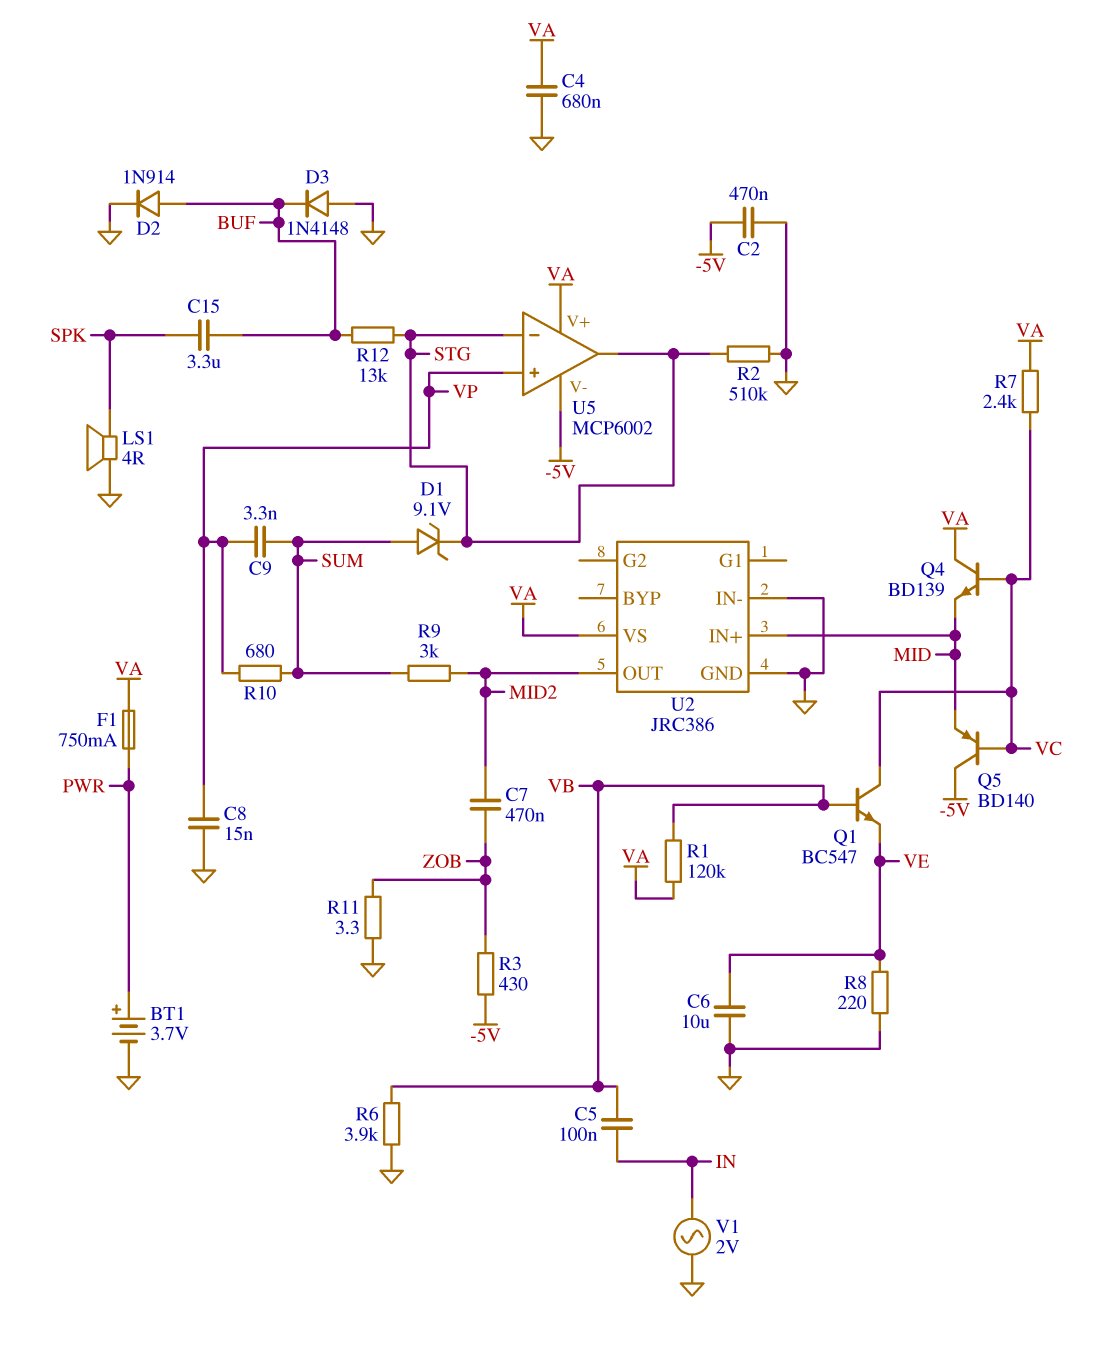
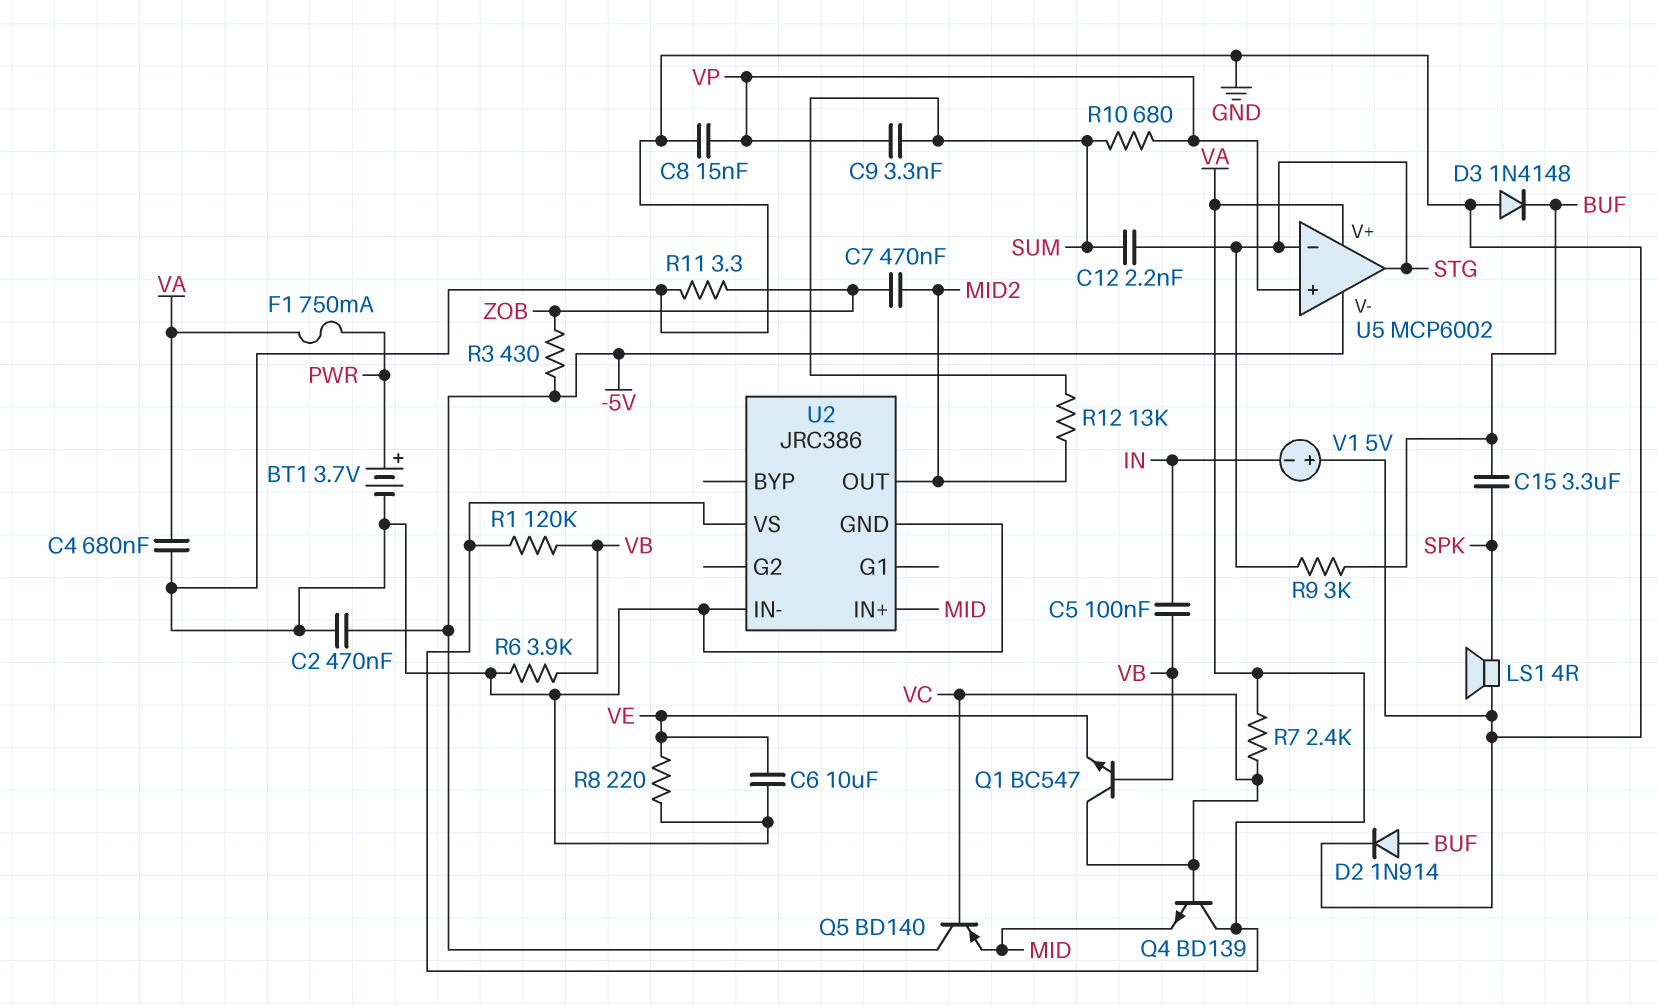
C12: none -> 2.2nF (STG, SUM)
D1: zener 9.1V (A SUM, K STG) -> none
R2: 510k (GND, STG) -> none
R9: 3k (MID2, SUM) -> 3k (BUF, STG)
R12: 13k (BUF, STG) -> 13k (MID2, SUM)
V1: AC 2V (GND, IN) -> 5V (plus GND, minus IN)

